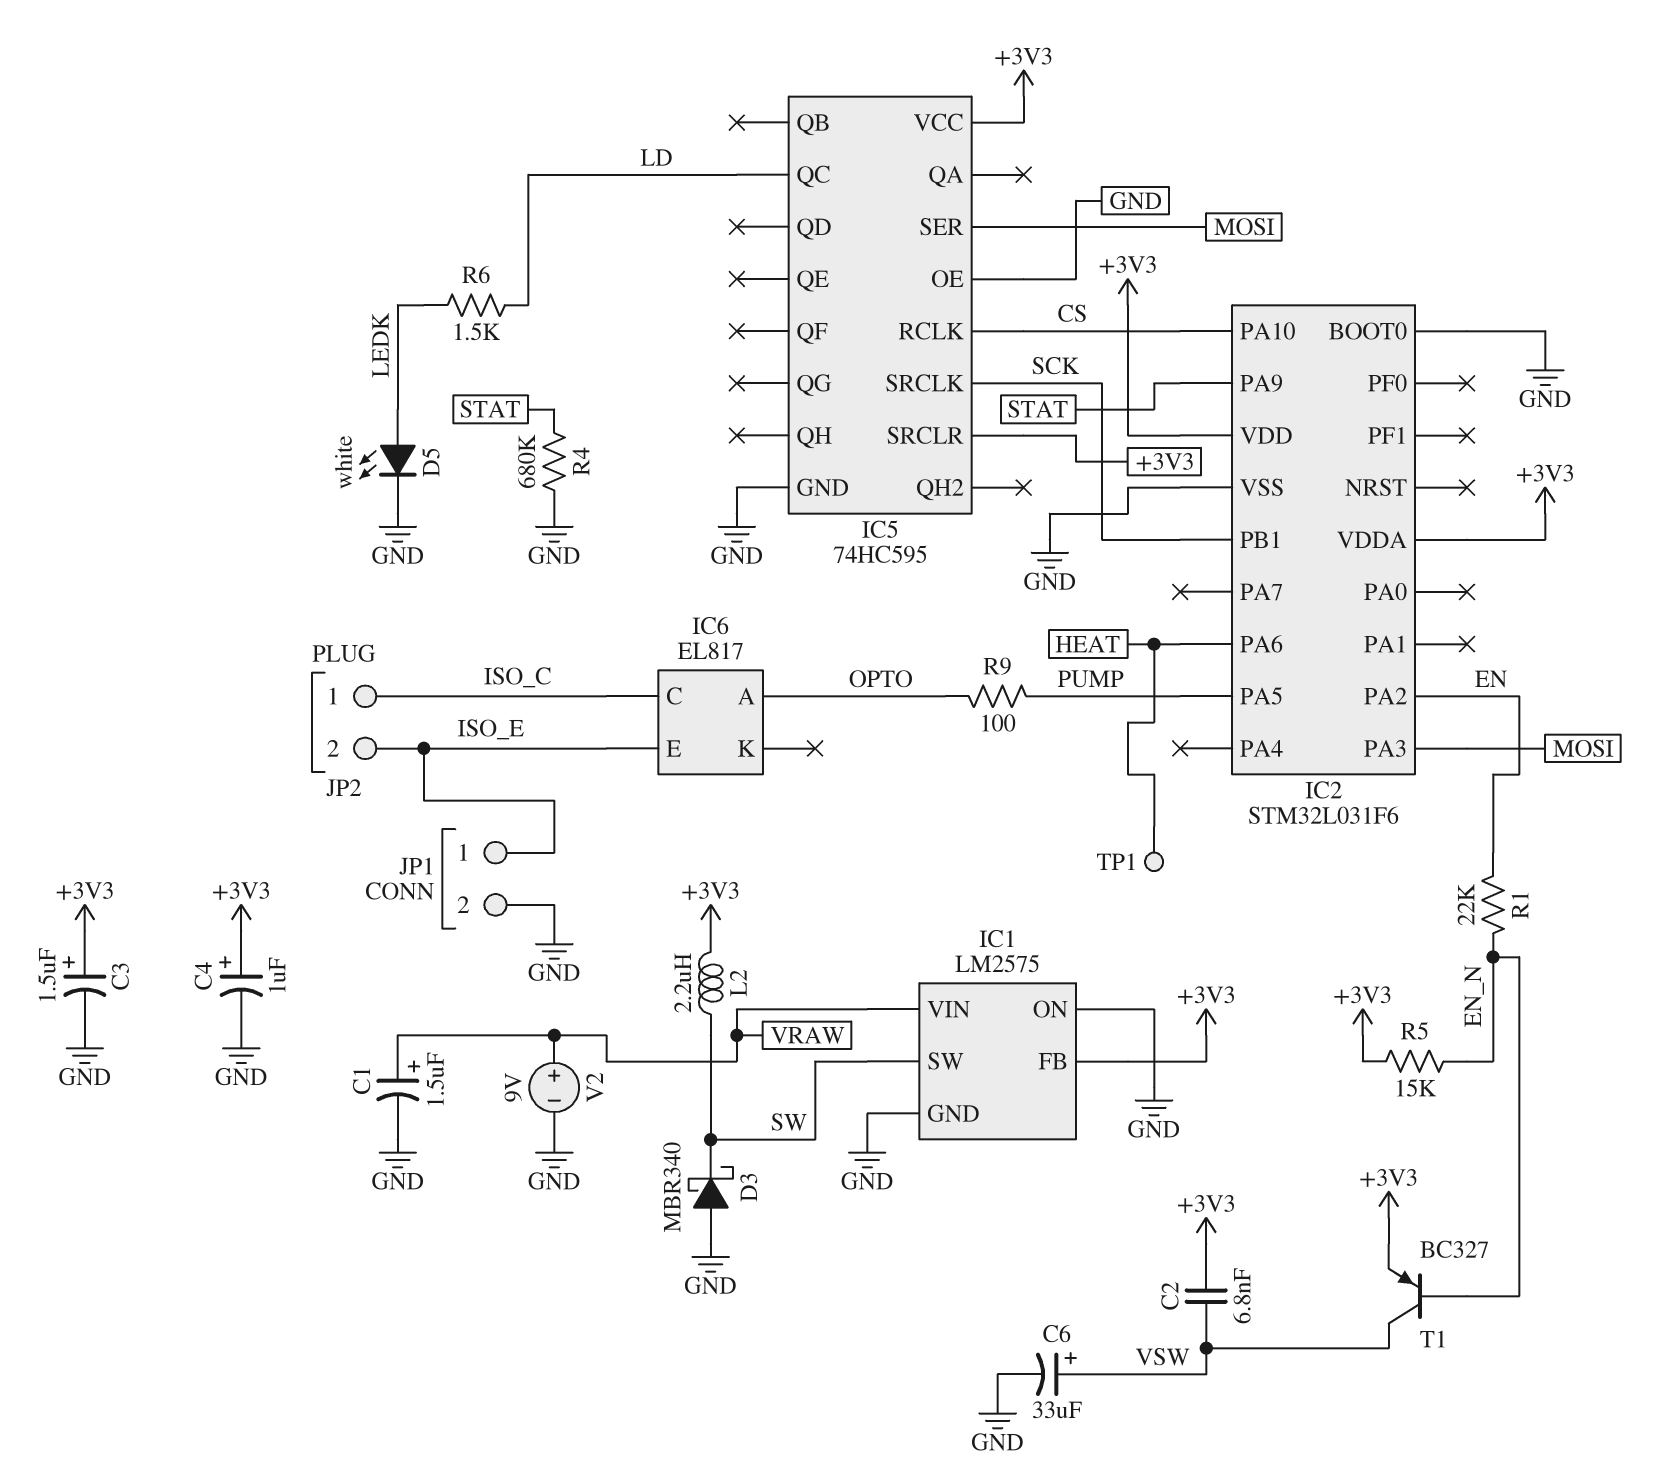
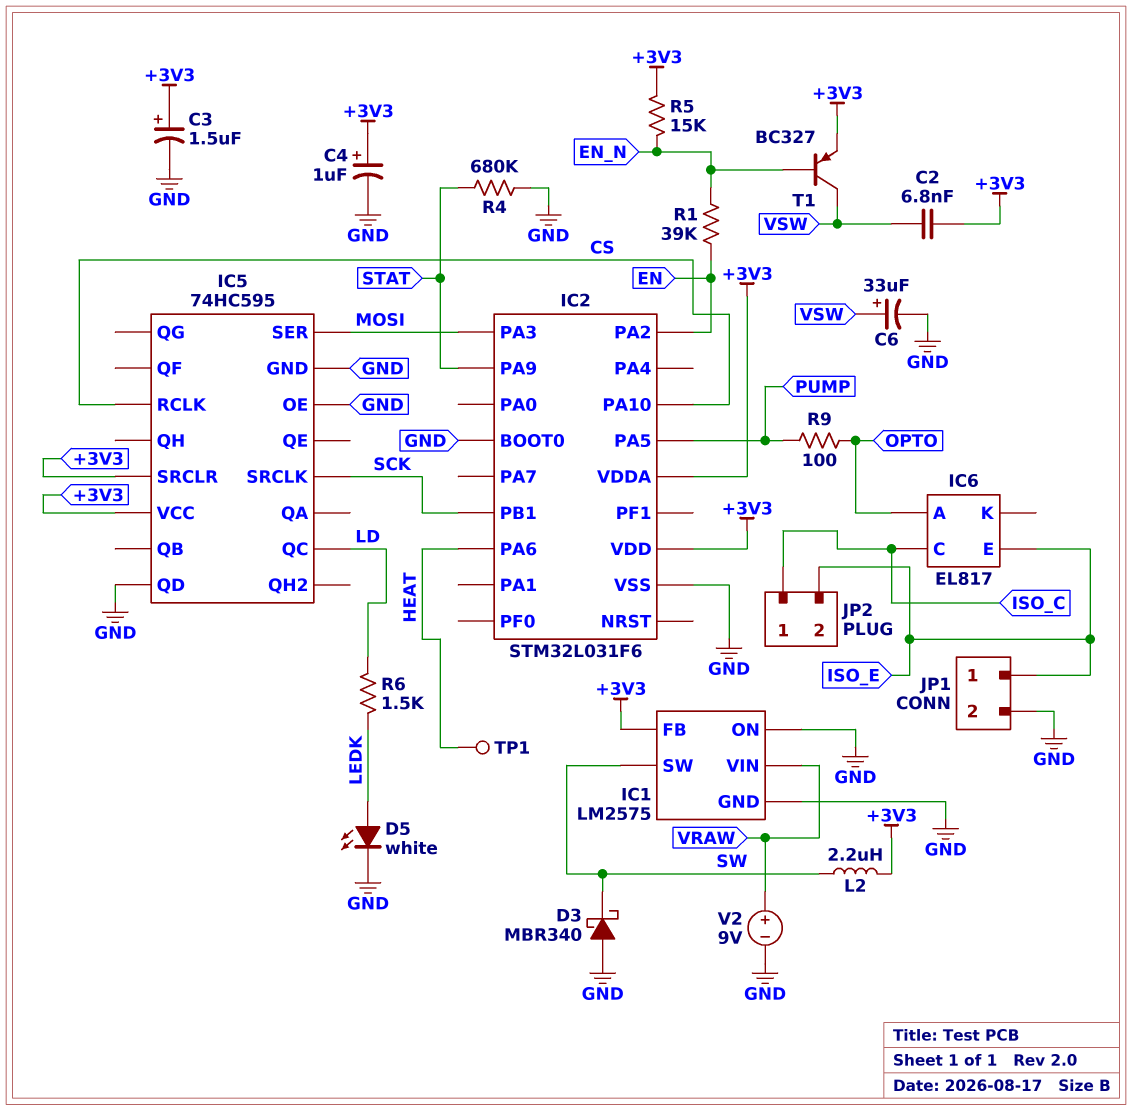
C1: 1.5uF (plus VRAW, minus GND) -> none
IC5 pin QD: none -> GND
R1: 22k (EN, EN_N) -> 39k (EN, EN_N)

